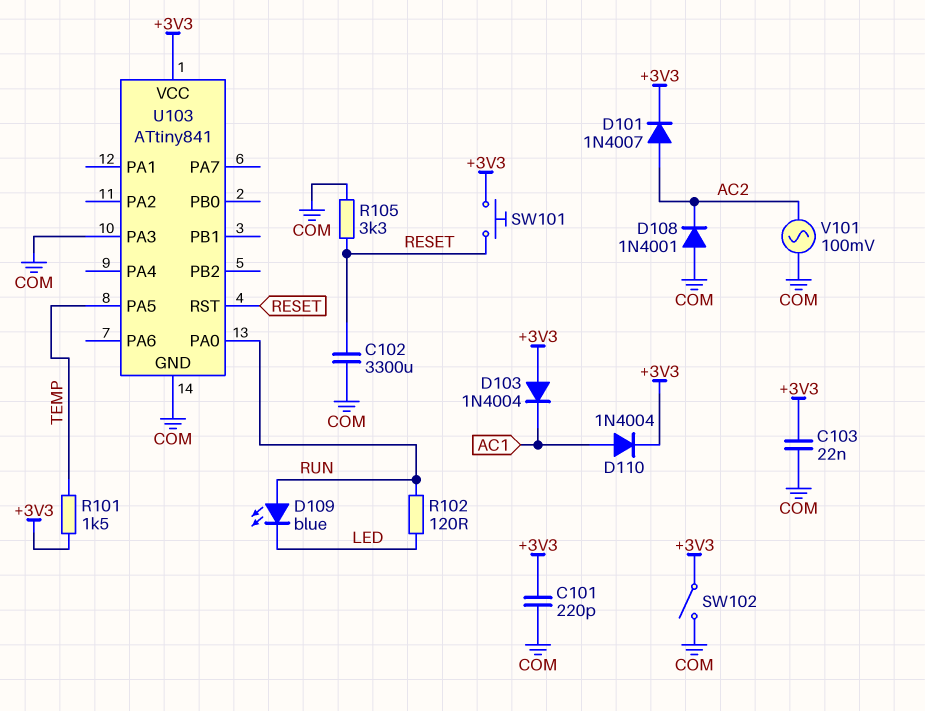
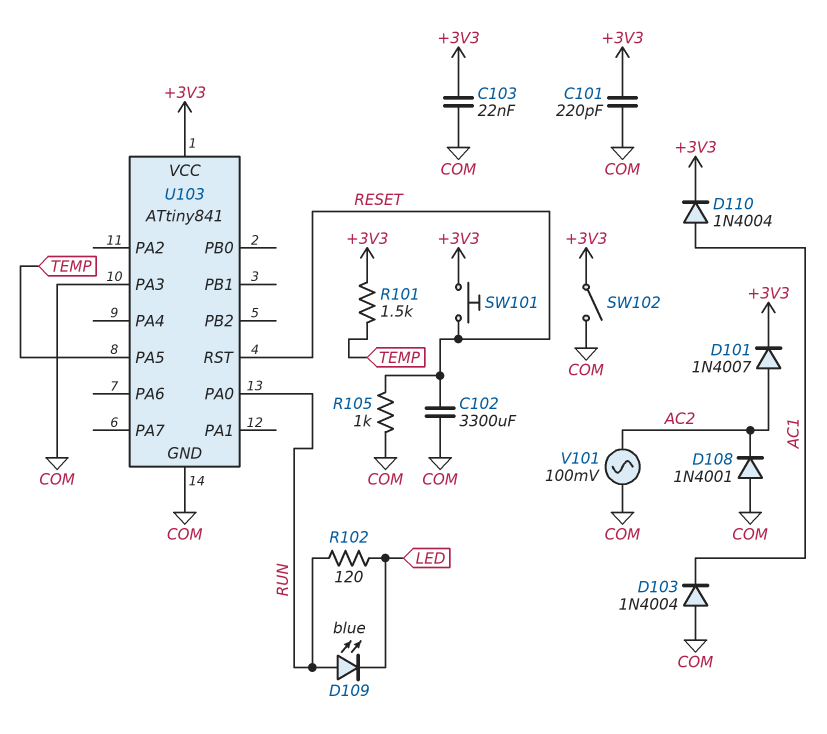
D103: diode 1N4004 (A +3V3, K AC1) -> diode 1N4004 (A COM, K AC1)
R105: 3.3k (COM, RESET) -> 1k (COM, RESET)

